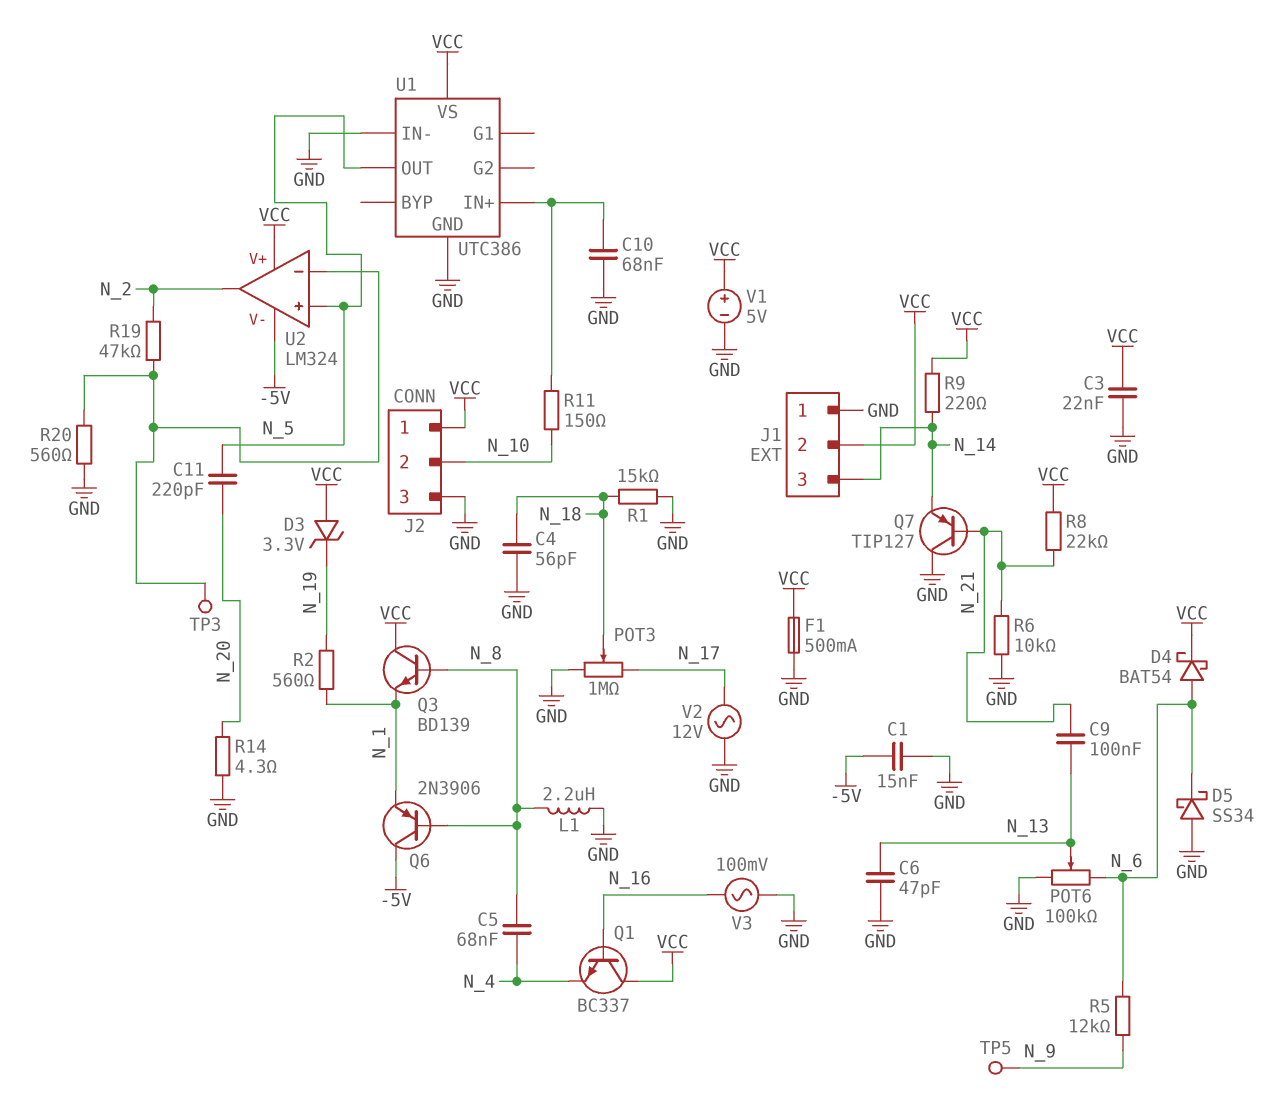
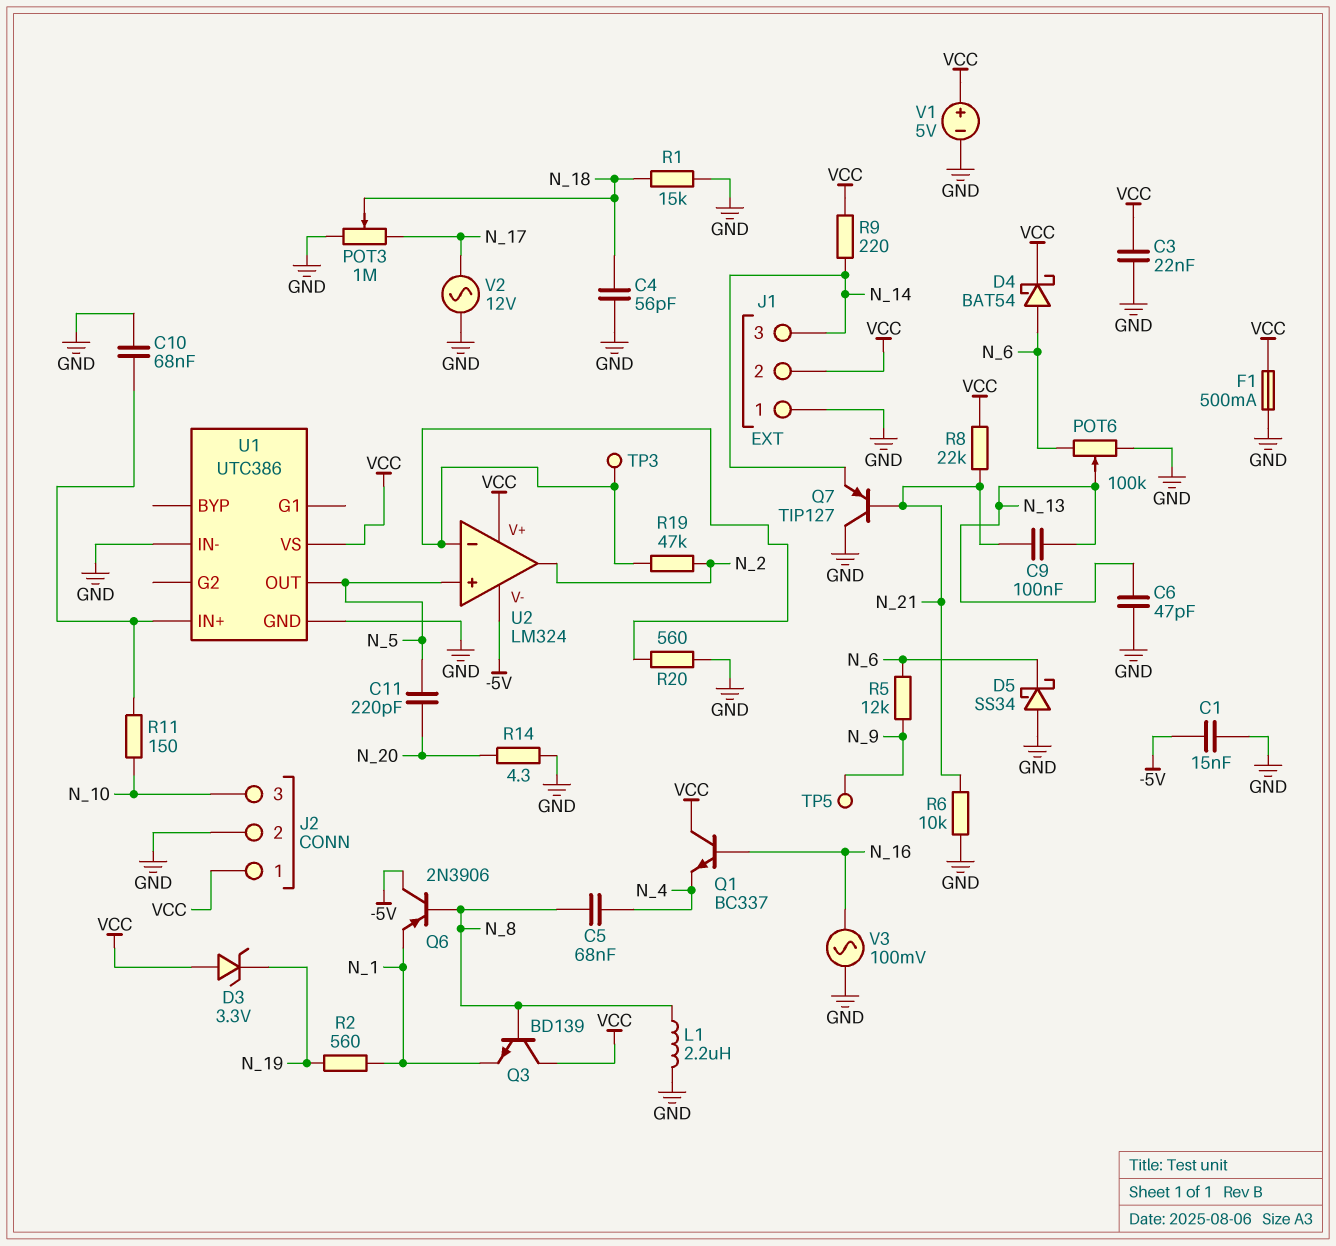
J2 pin 2: N_10 -> GND
J2 pin 3: GND -> N_10

